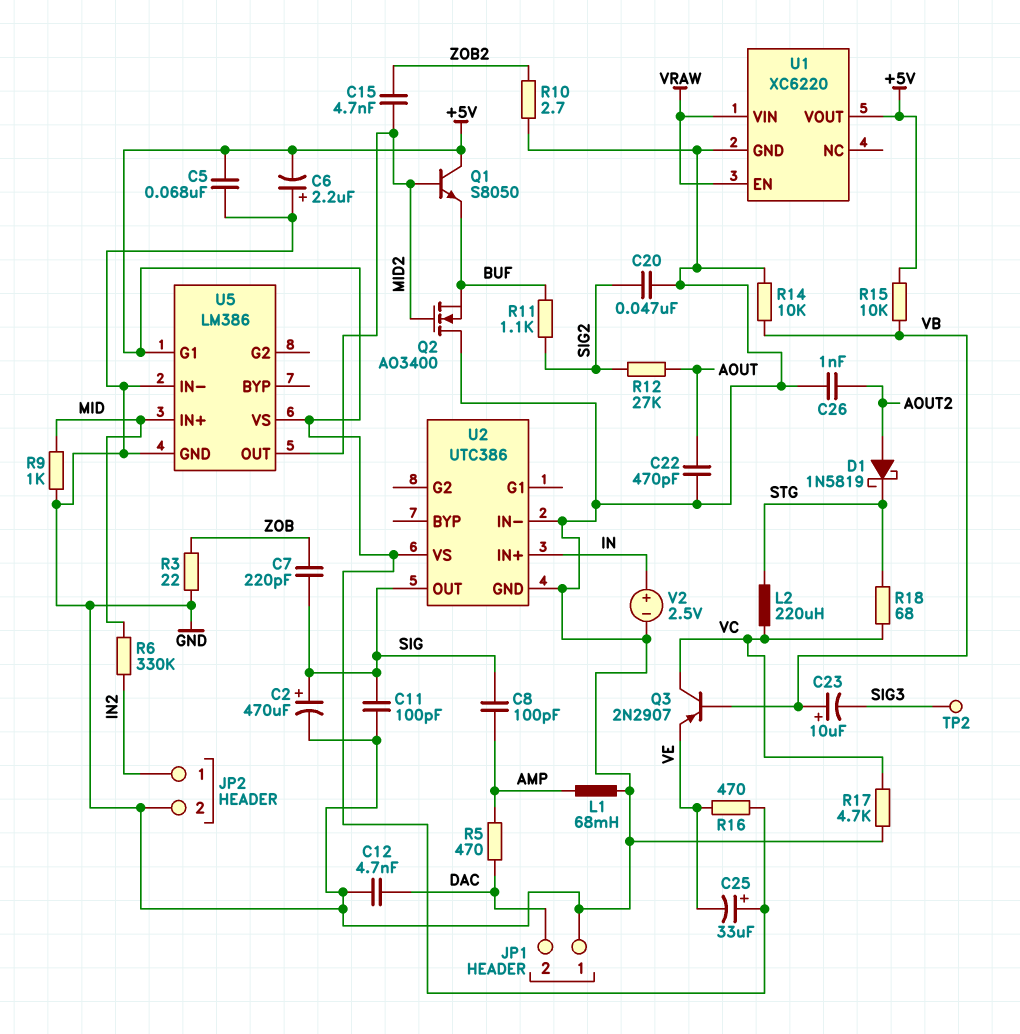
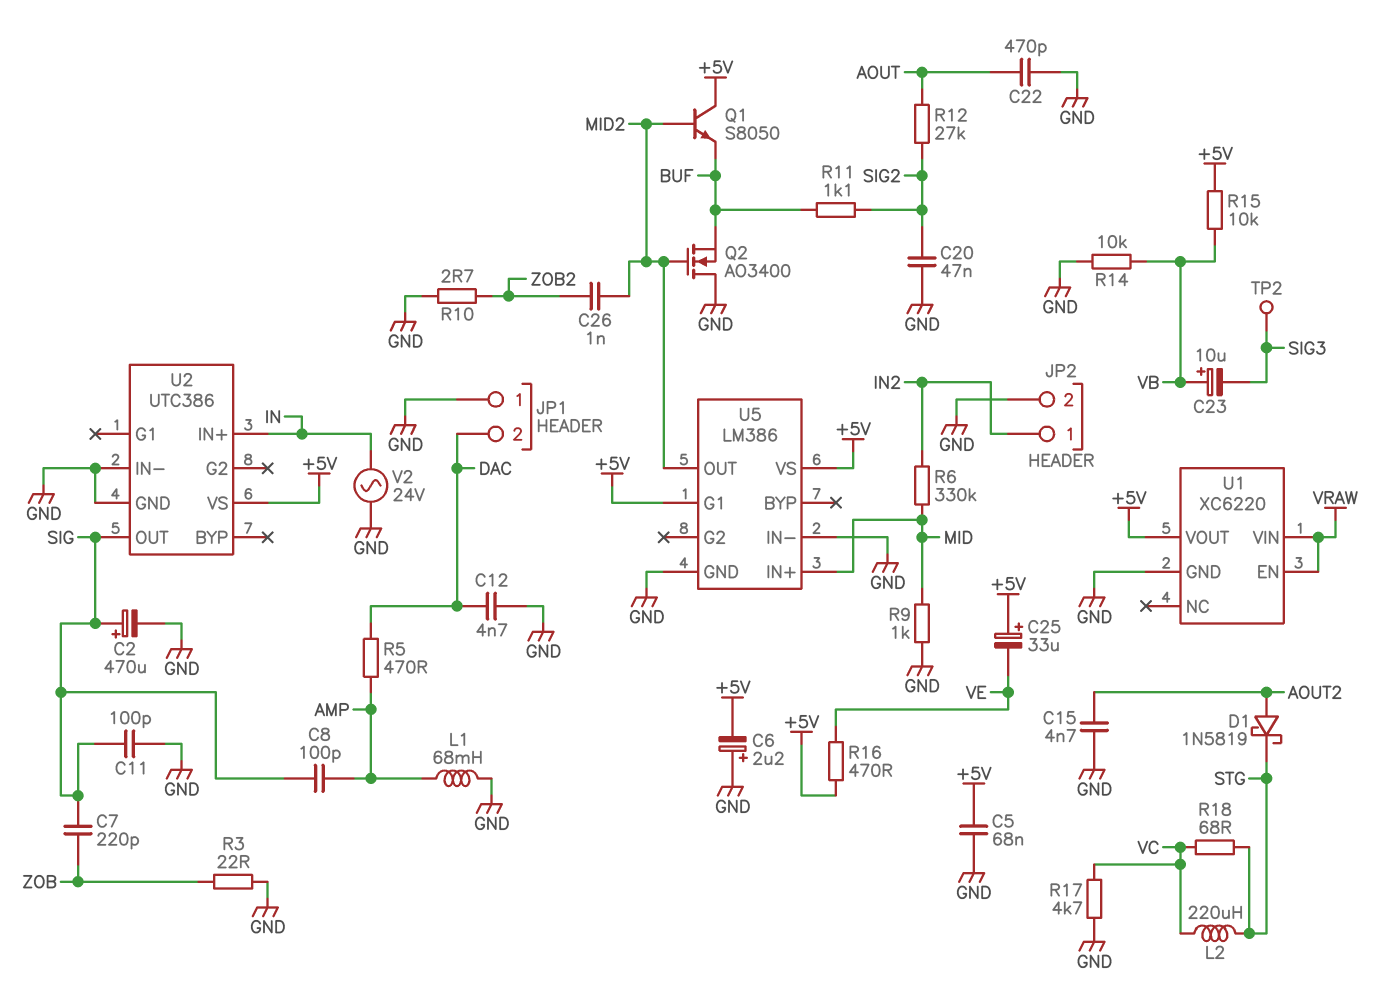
C15: 4.7nF (MID2, ZOB2) -> 4.7nF (AOUT2, GND)
C26: 1nF (AOUT2, GND) -> 1nF (MID2, ZOB2)
Q3: PNP 2N2907 (B VB, C VC, E VE) -> none
V2: 2.5V (plus IN, minus GND) -> AC 24V (GND, IN)

